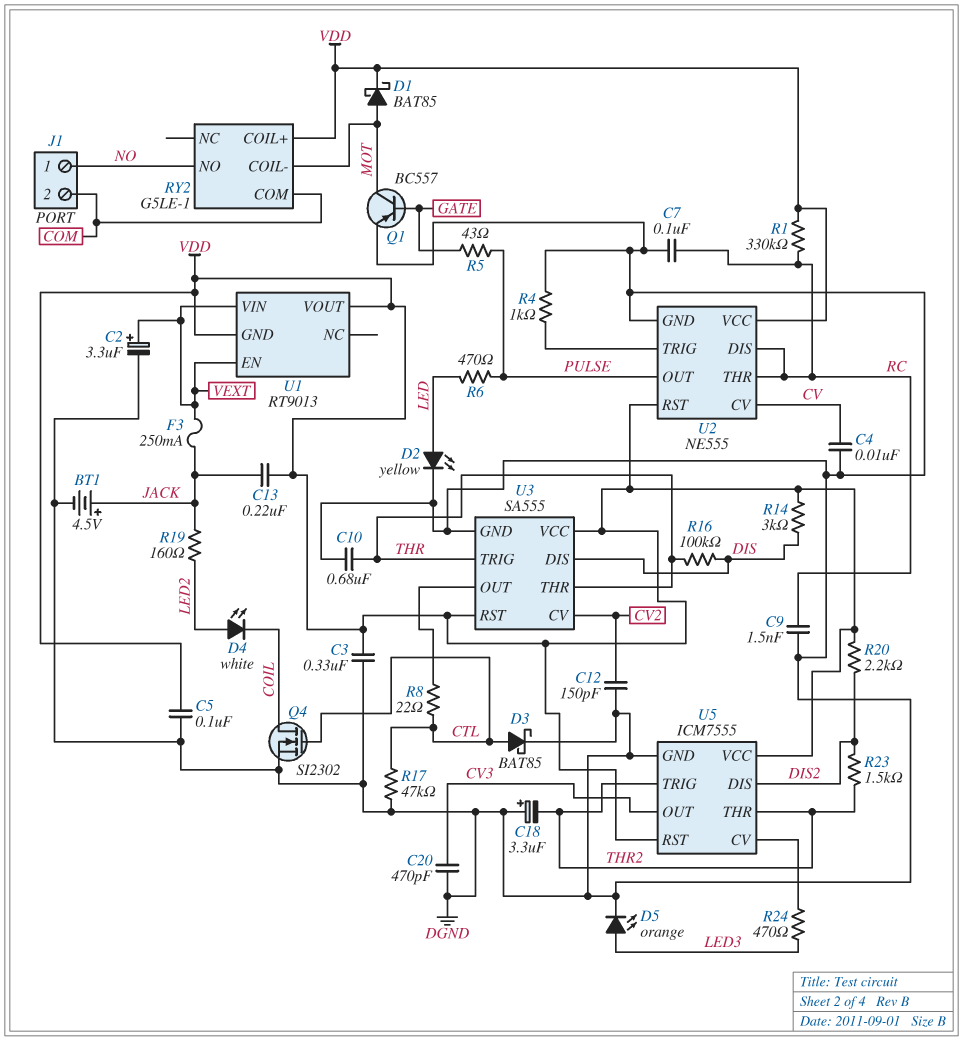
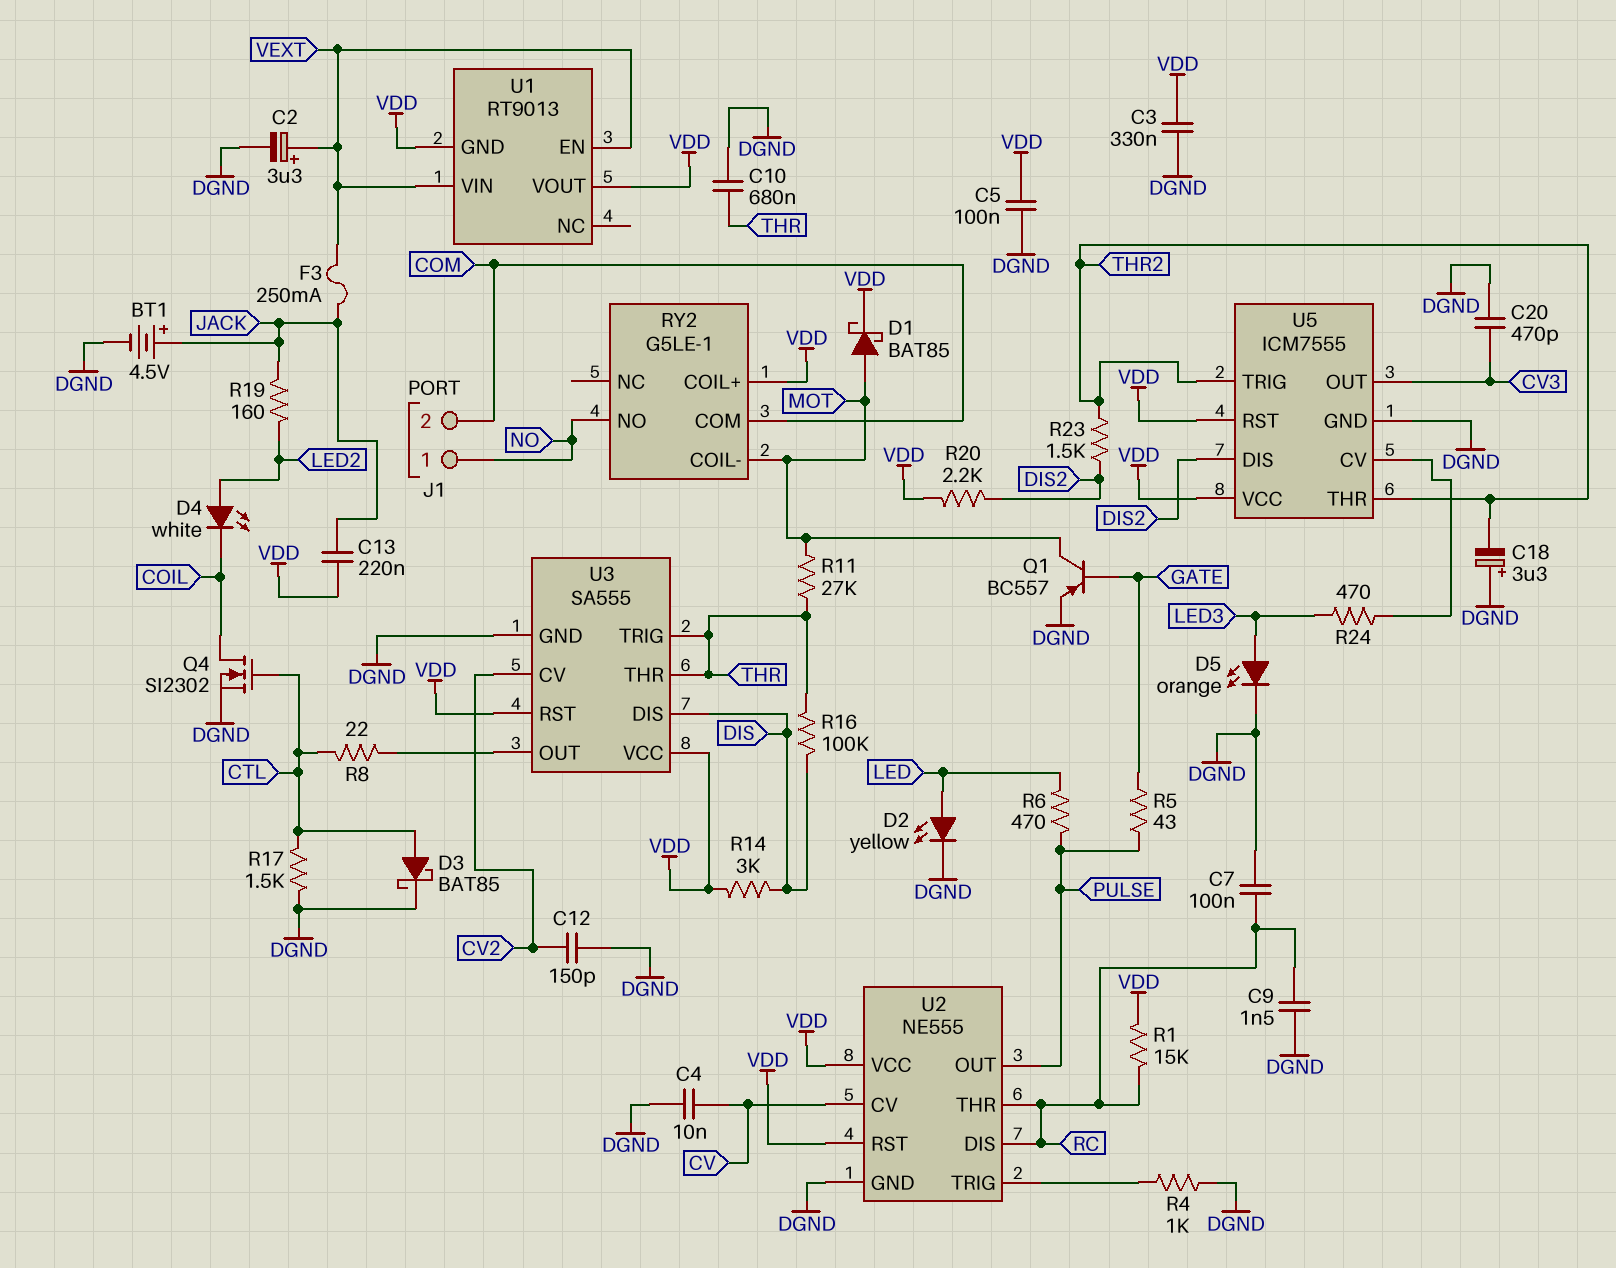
R1: 330k (RC, VDD) -> 15k (RC, VDD)
R11: none -> 27k (MOT, THR)
R17: 47k (CTL, DGND) -> 1.5k (CTL, DGND)

